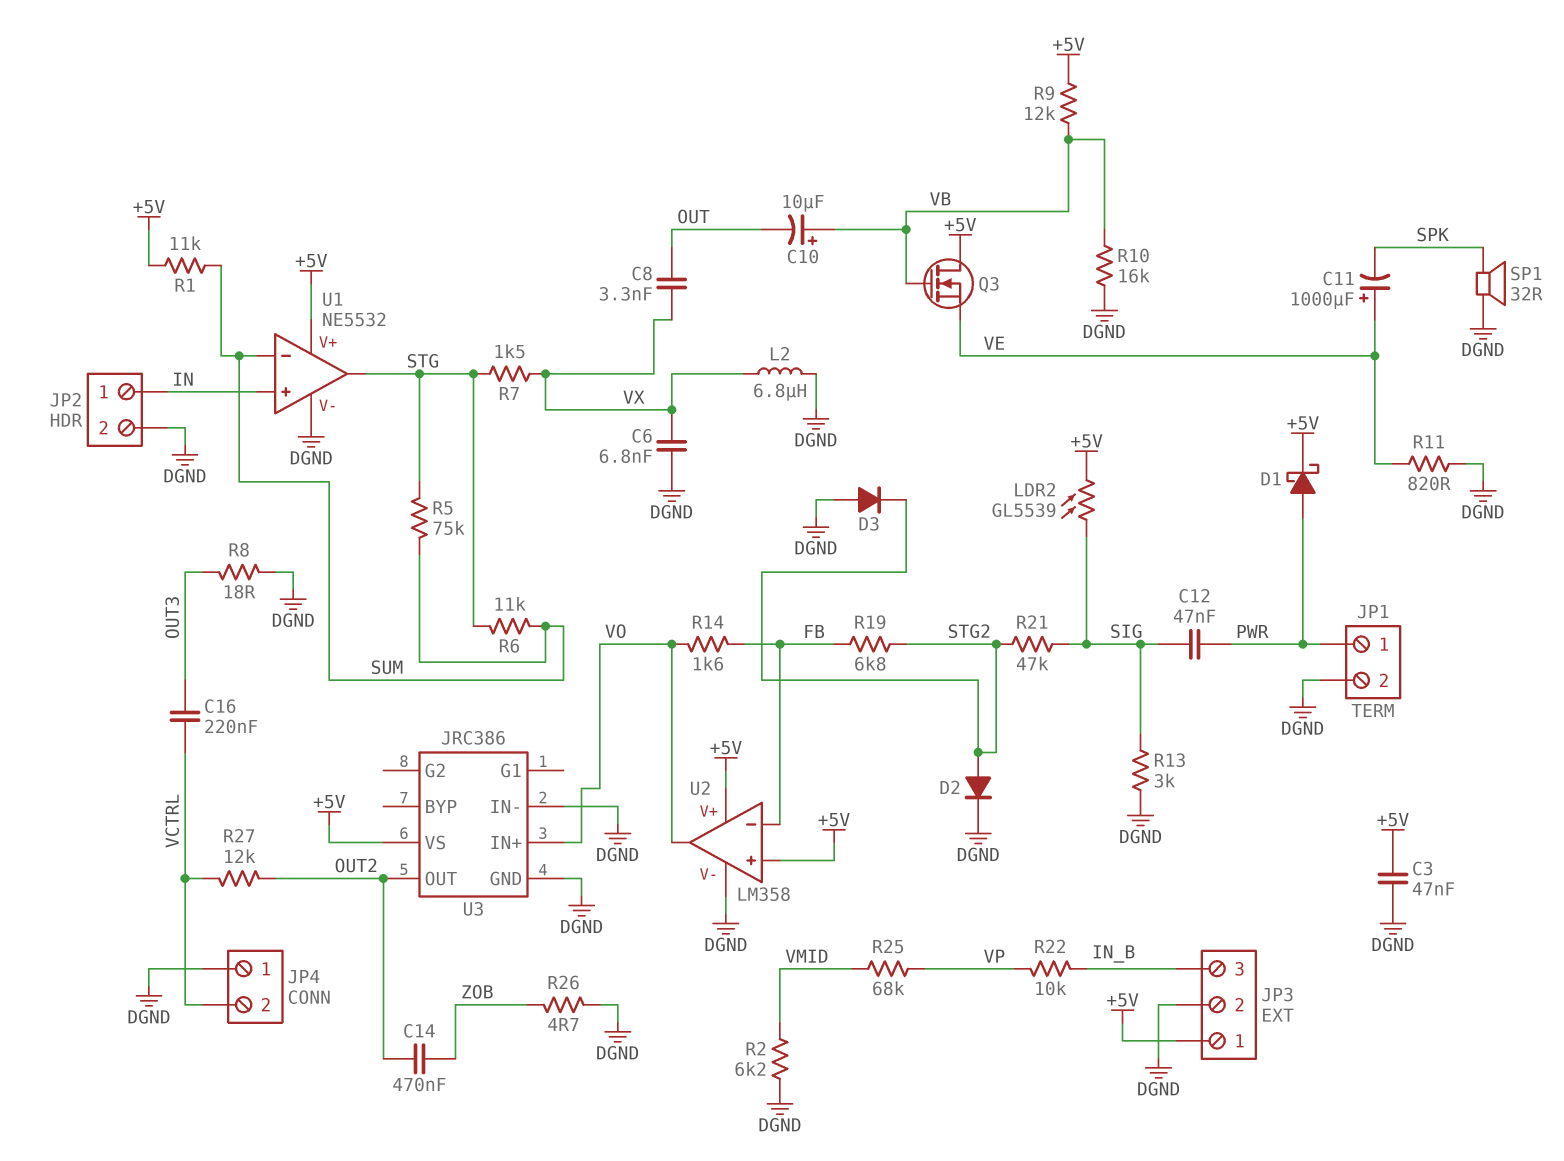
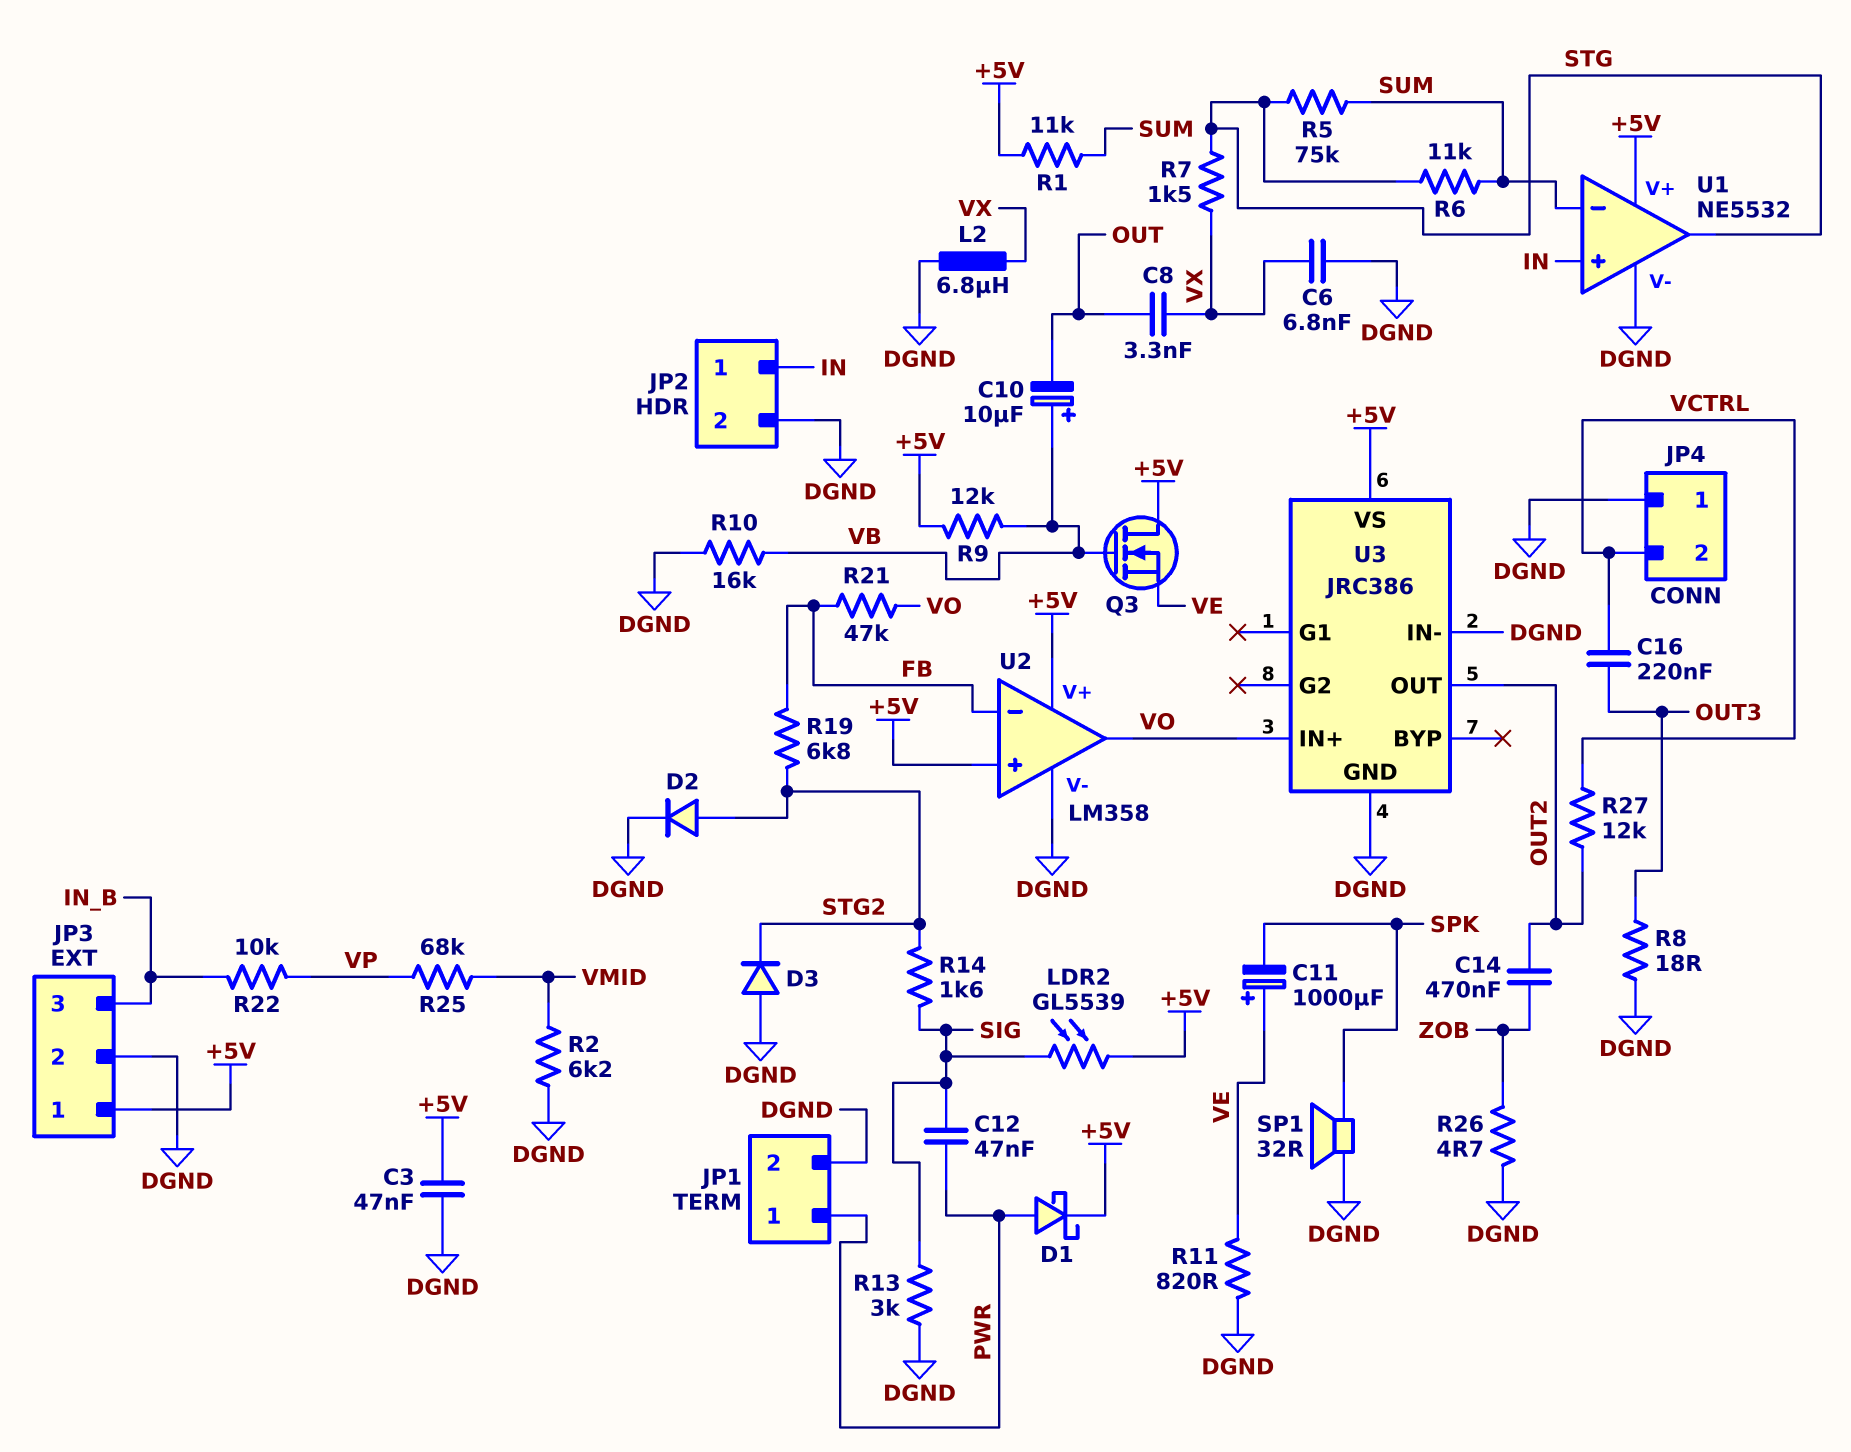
R14: 1.6k (FB, VO) -> 1.6k (SIG, STG2)
R21: 47k (SIG, STG2) -> 47k (FB, VO)

